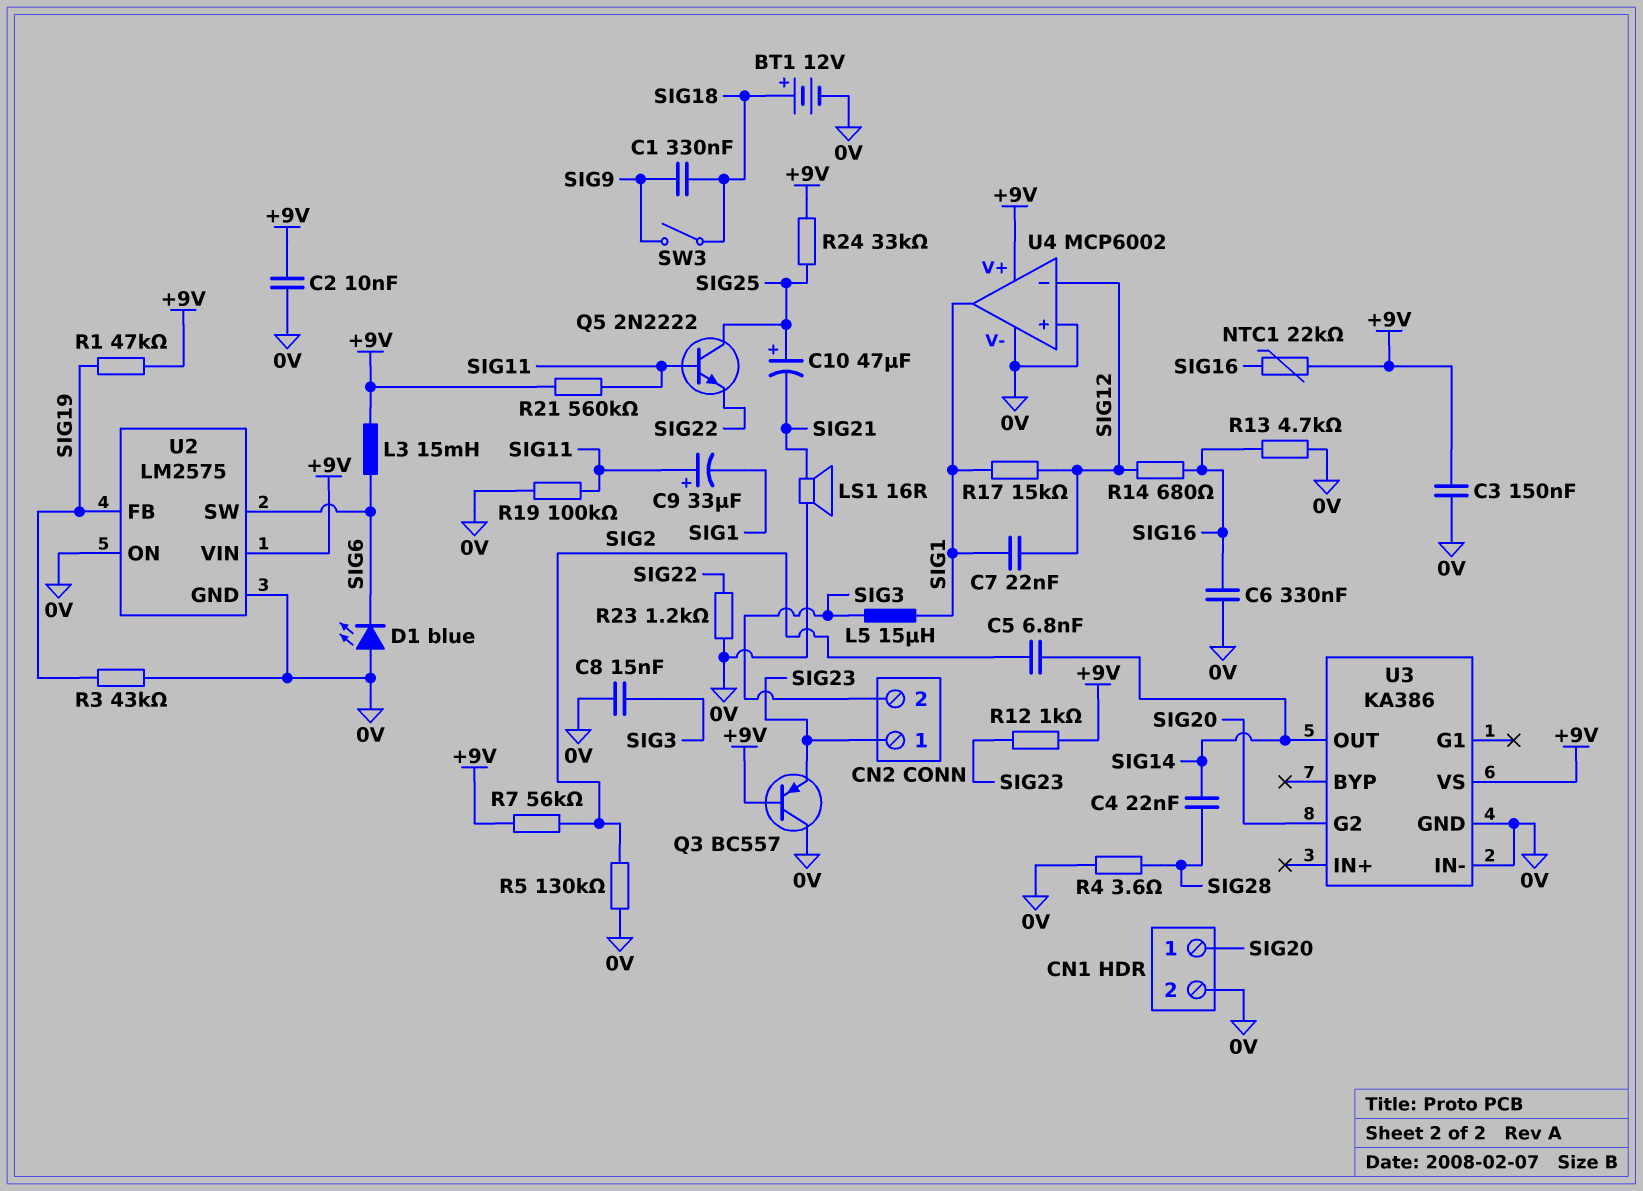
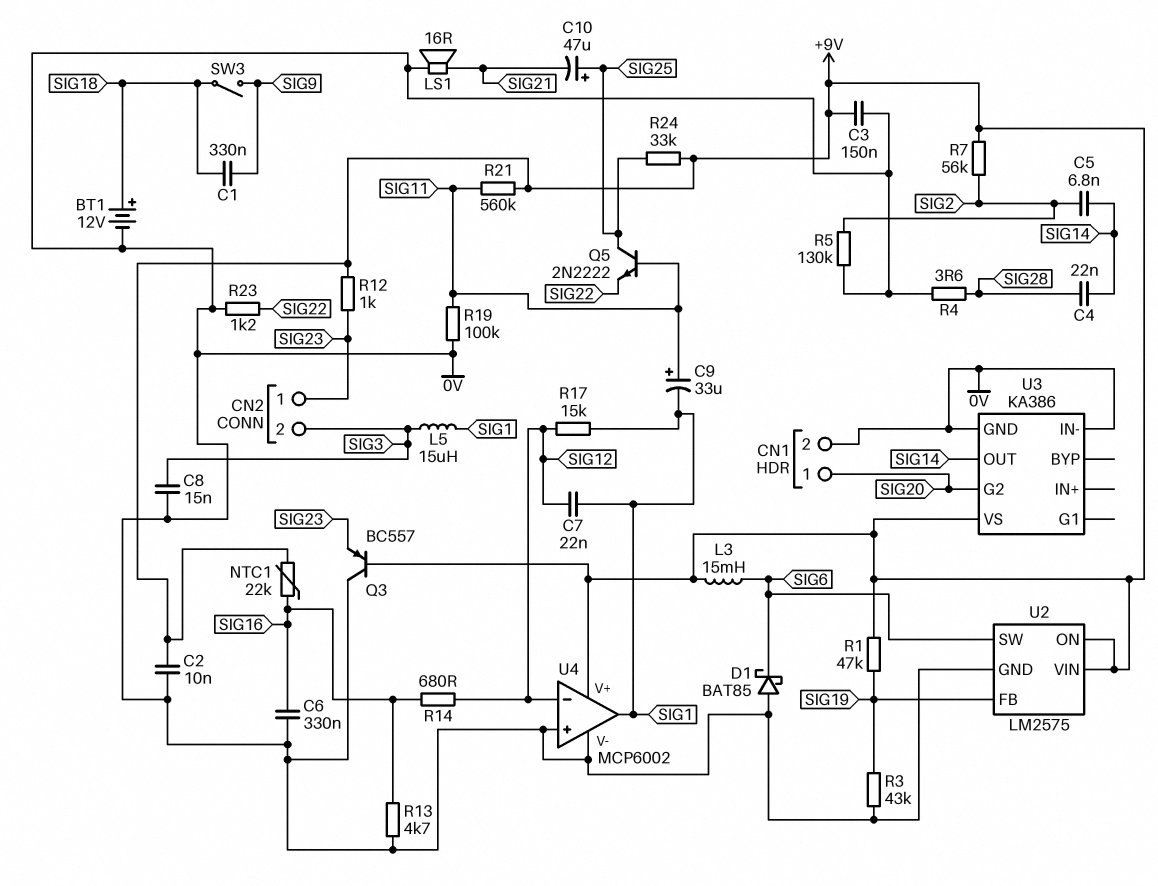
D1: LED blue (A 0V, K SIG6) -> schottky BAT85 (A 0V, K SIG6)
U2 pin ON: 0V -> +9V

